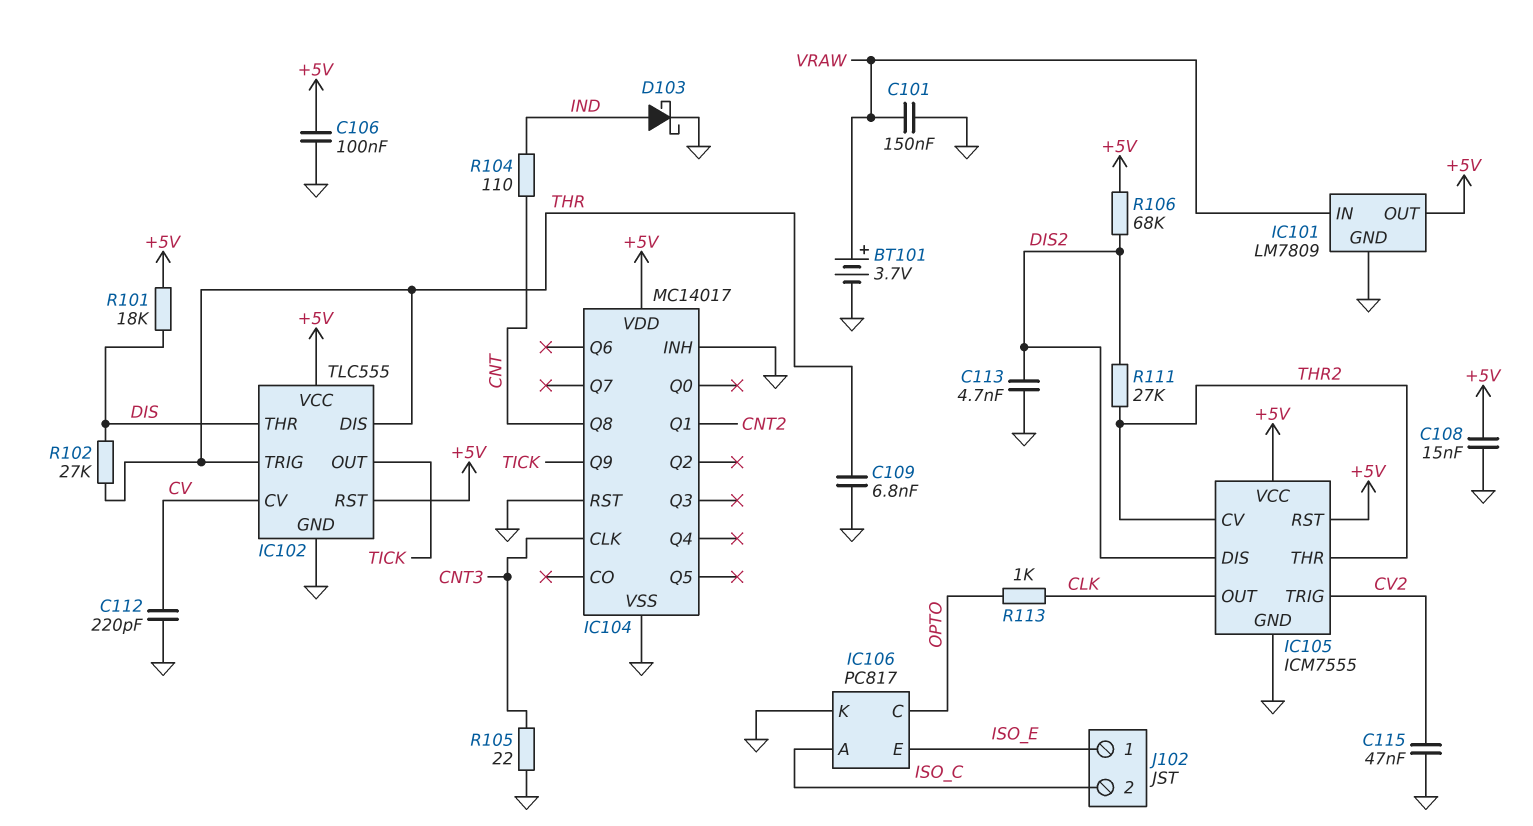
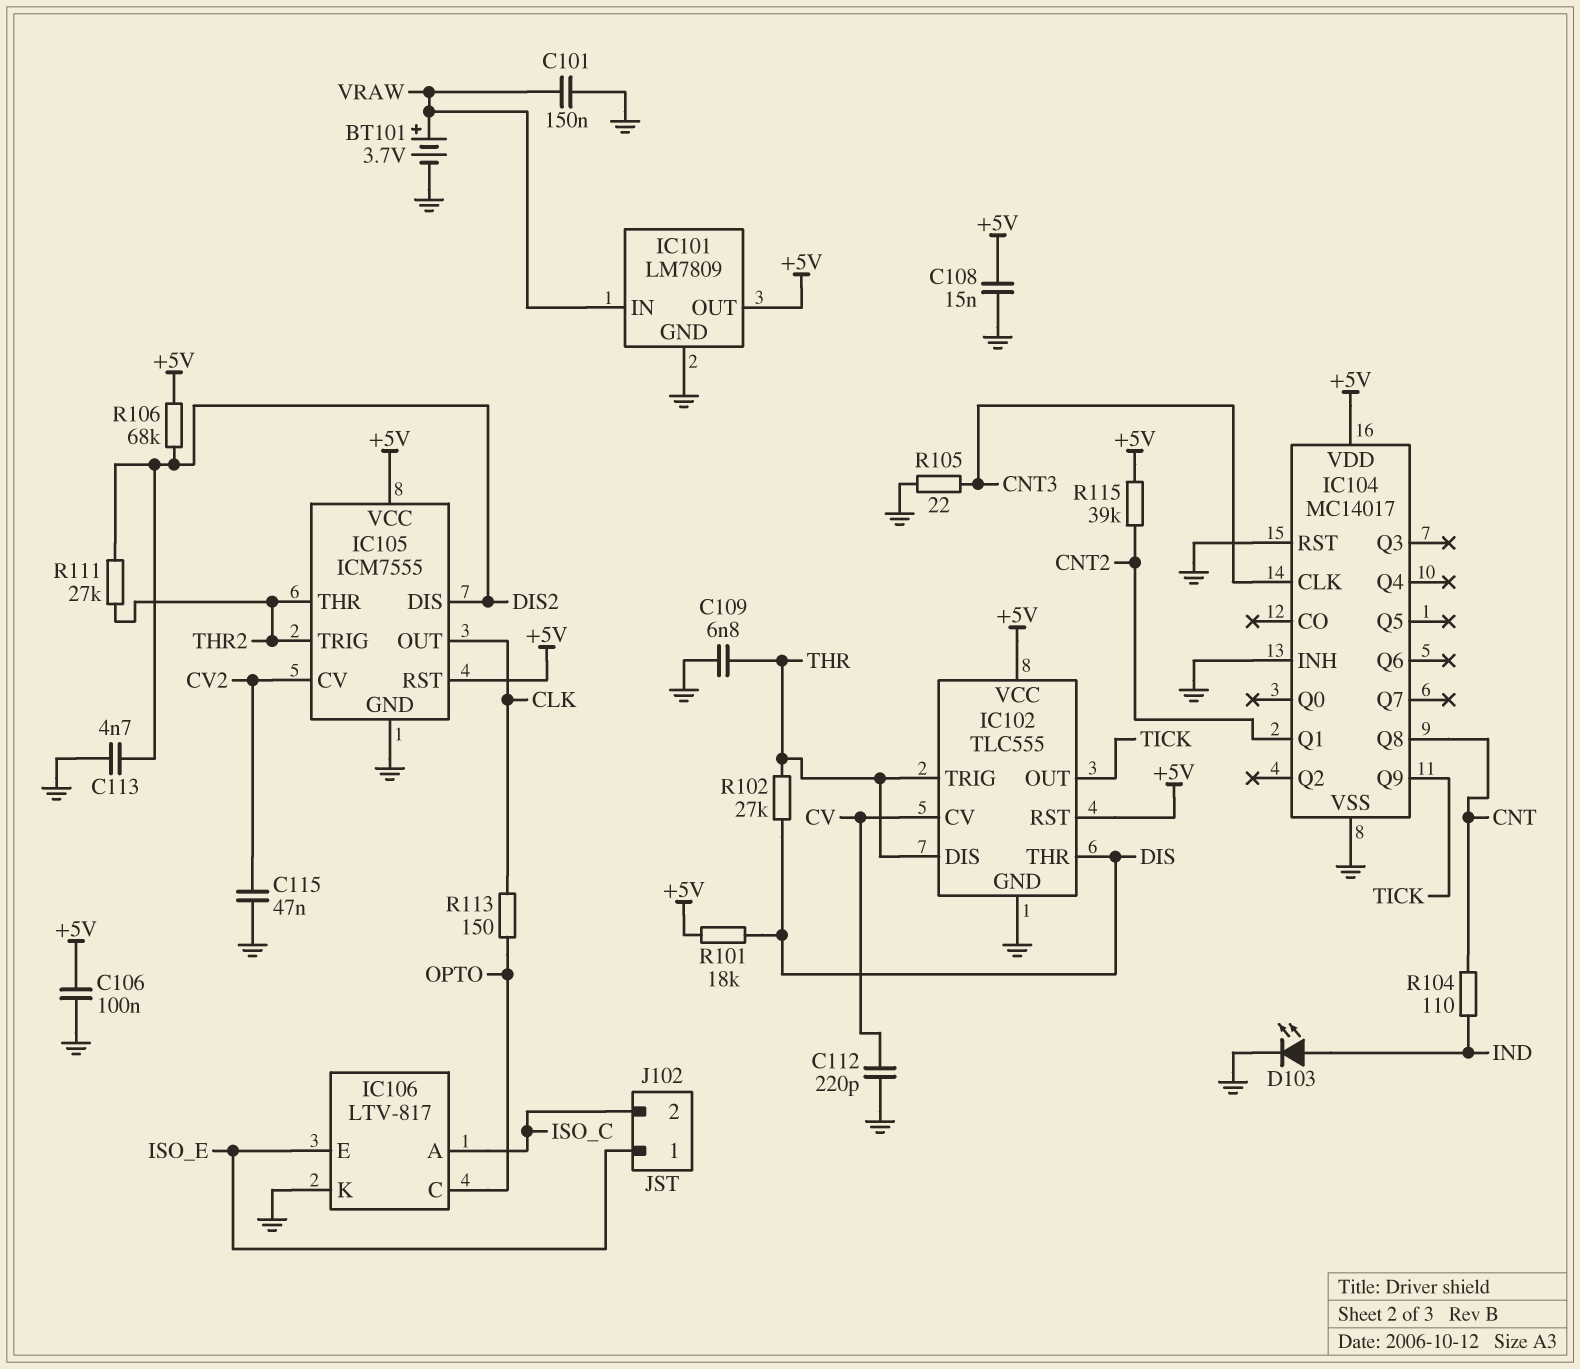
D103: schottky (A IND, K GND) -> LED (A IND, K GND)
IC105 pin CV: THR2 -> CV2
IC105 pin TRIG: CV2 -> THR2
IC106: PC817 -> LTV-817
R113: 1k (CLK, OPTO) -> 150 (CLK, OPTO)
R115: none -> 39k (+5V, CNT2)

